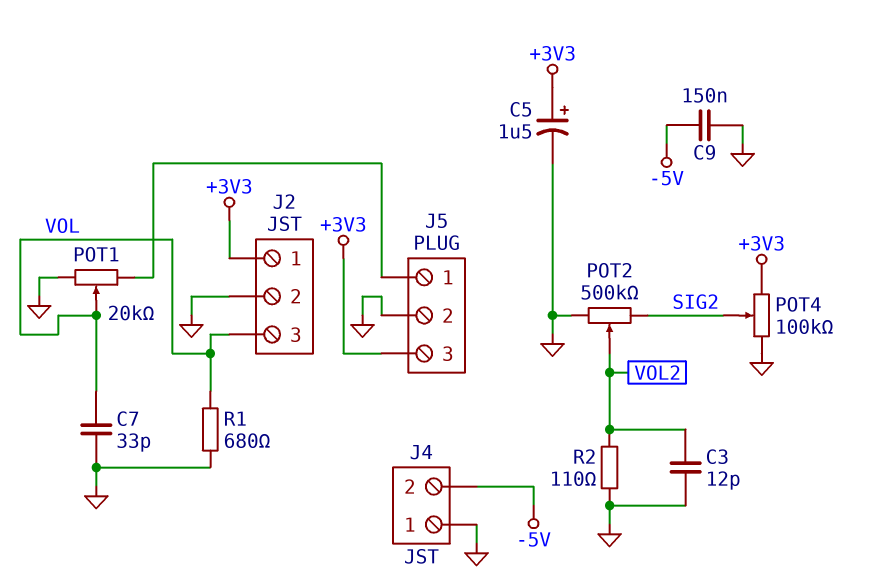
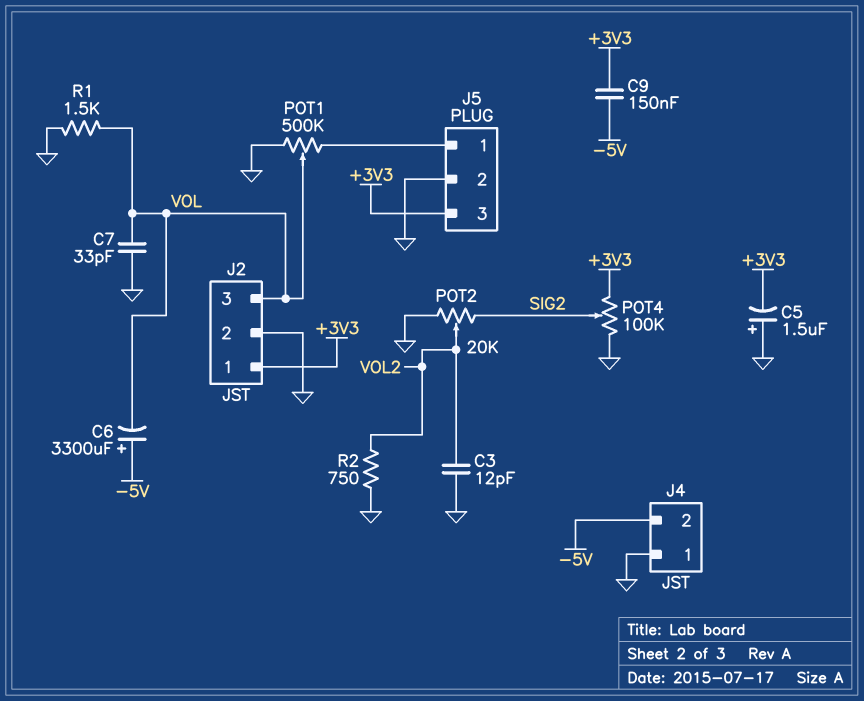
C5: 1.5uF (plus +3V3, minus GND) -> 1.5uF (plus GND, minus +3V3)
C6: none -> 3300uF (plus -5V, minus VOL)
C9: 150nF (-5V, GND) -> 150nF (+3V3, -5V)
POT1: 20k (GND, J5/1, wiper VOL) -> 500k (GND, J5/1, wiper VOL)
POT2: 500k (GND, SIG2, wiper VOL2) -> 20k (GND, SIG2, wiper VOL2)
R1: 680 (GND, VOL) -> 1.5k (GND, VOL)
R2: 110 (GND, VOL2) -> 750 (GND, VOL2)

